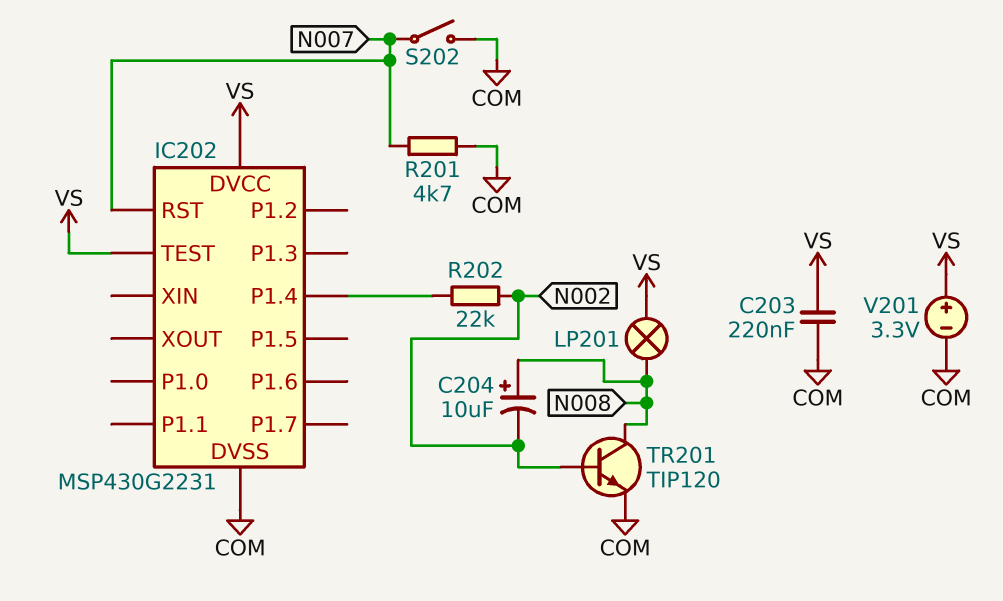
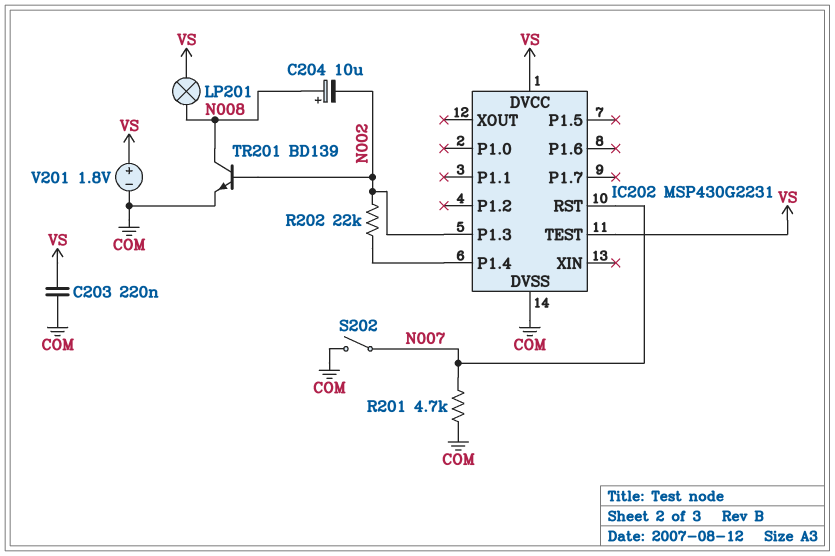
IC202 pin P1.3: none -> N002
TR201: NPN TIP120 (B N002, C N008, E COM) -> NPN BD139 (B N002, C N008, E COM)
V201: 3.3V (plus VS, minus COM) -> 1.8V (plus VS, minus COM)

